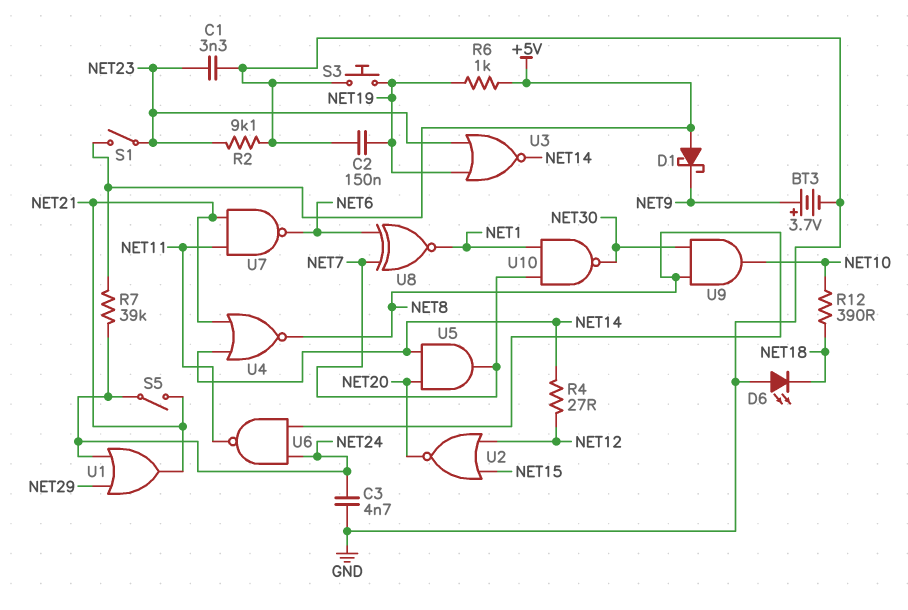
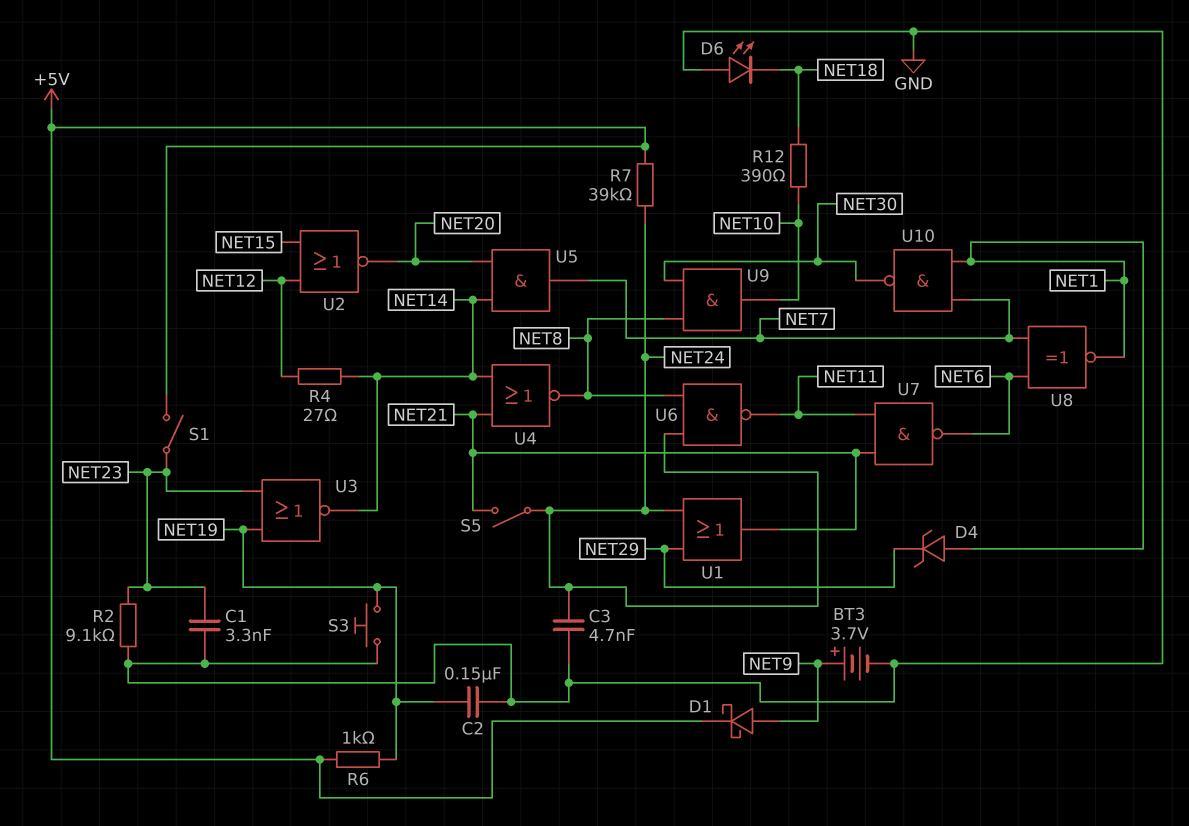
D1: schottky (A +5V, K NET9) -> schottky (A NET9, K +5V)
D4: none -> zener (A NET1, K NET29)

